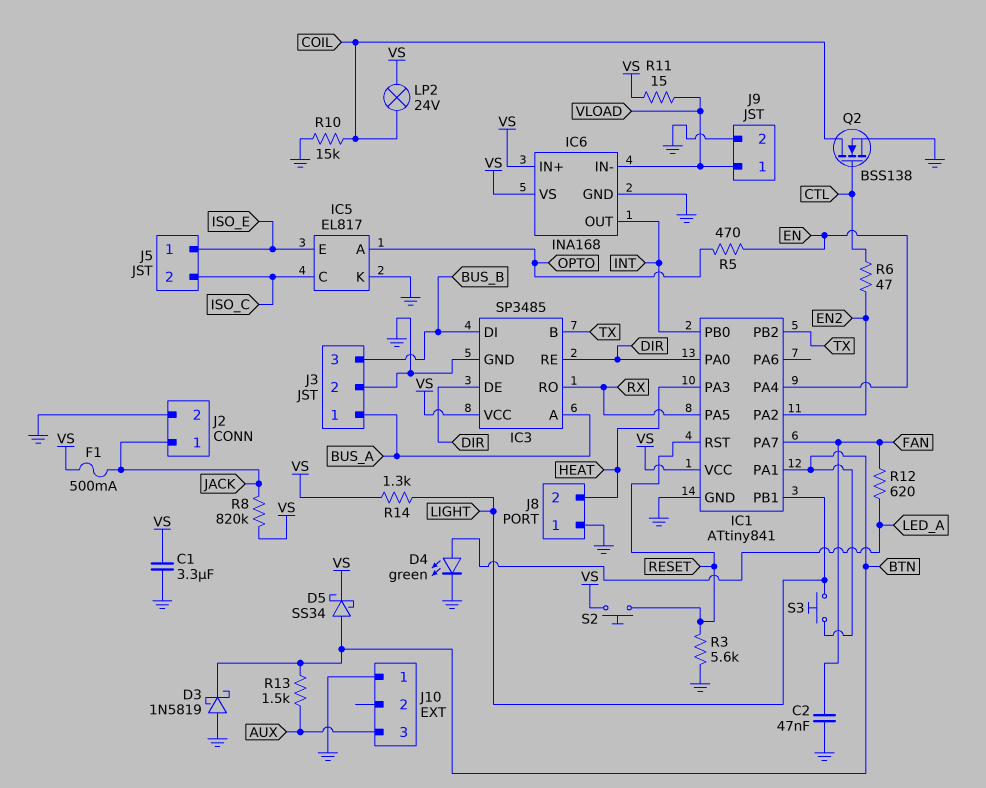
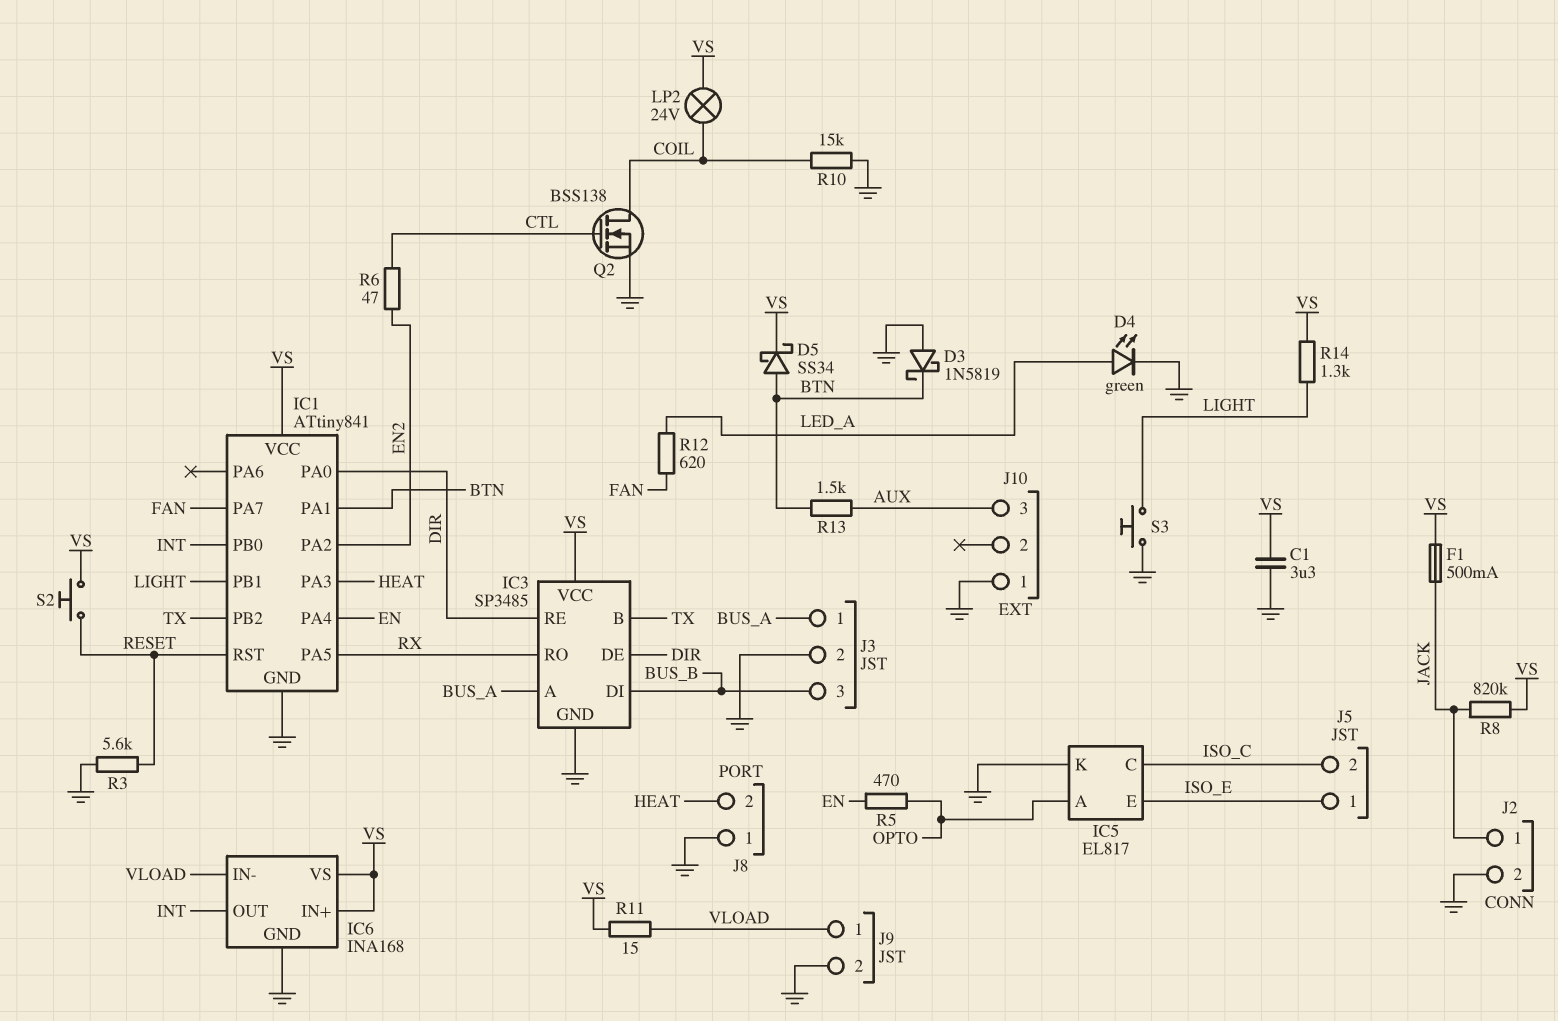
C2: 47nF (FAN, GND) -> none
S3: button (BTN, LIGHT) -> button (GND, LIGHT)

